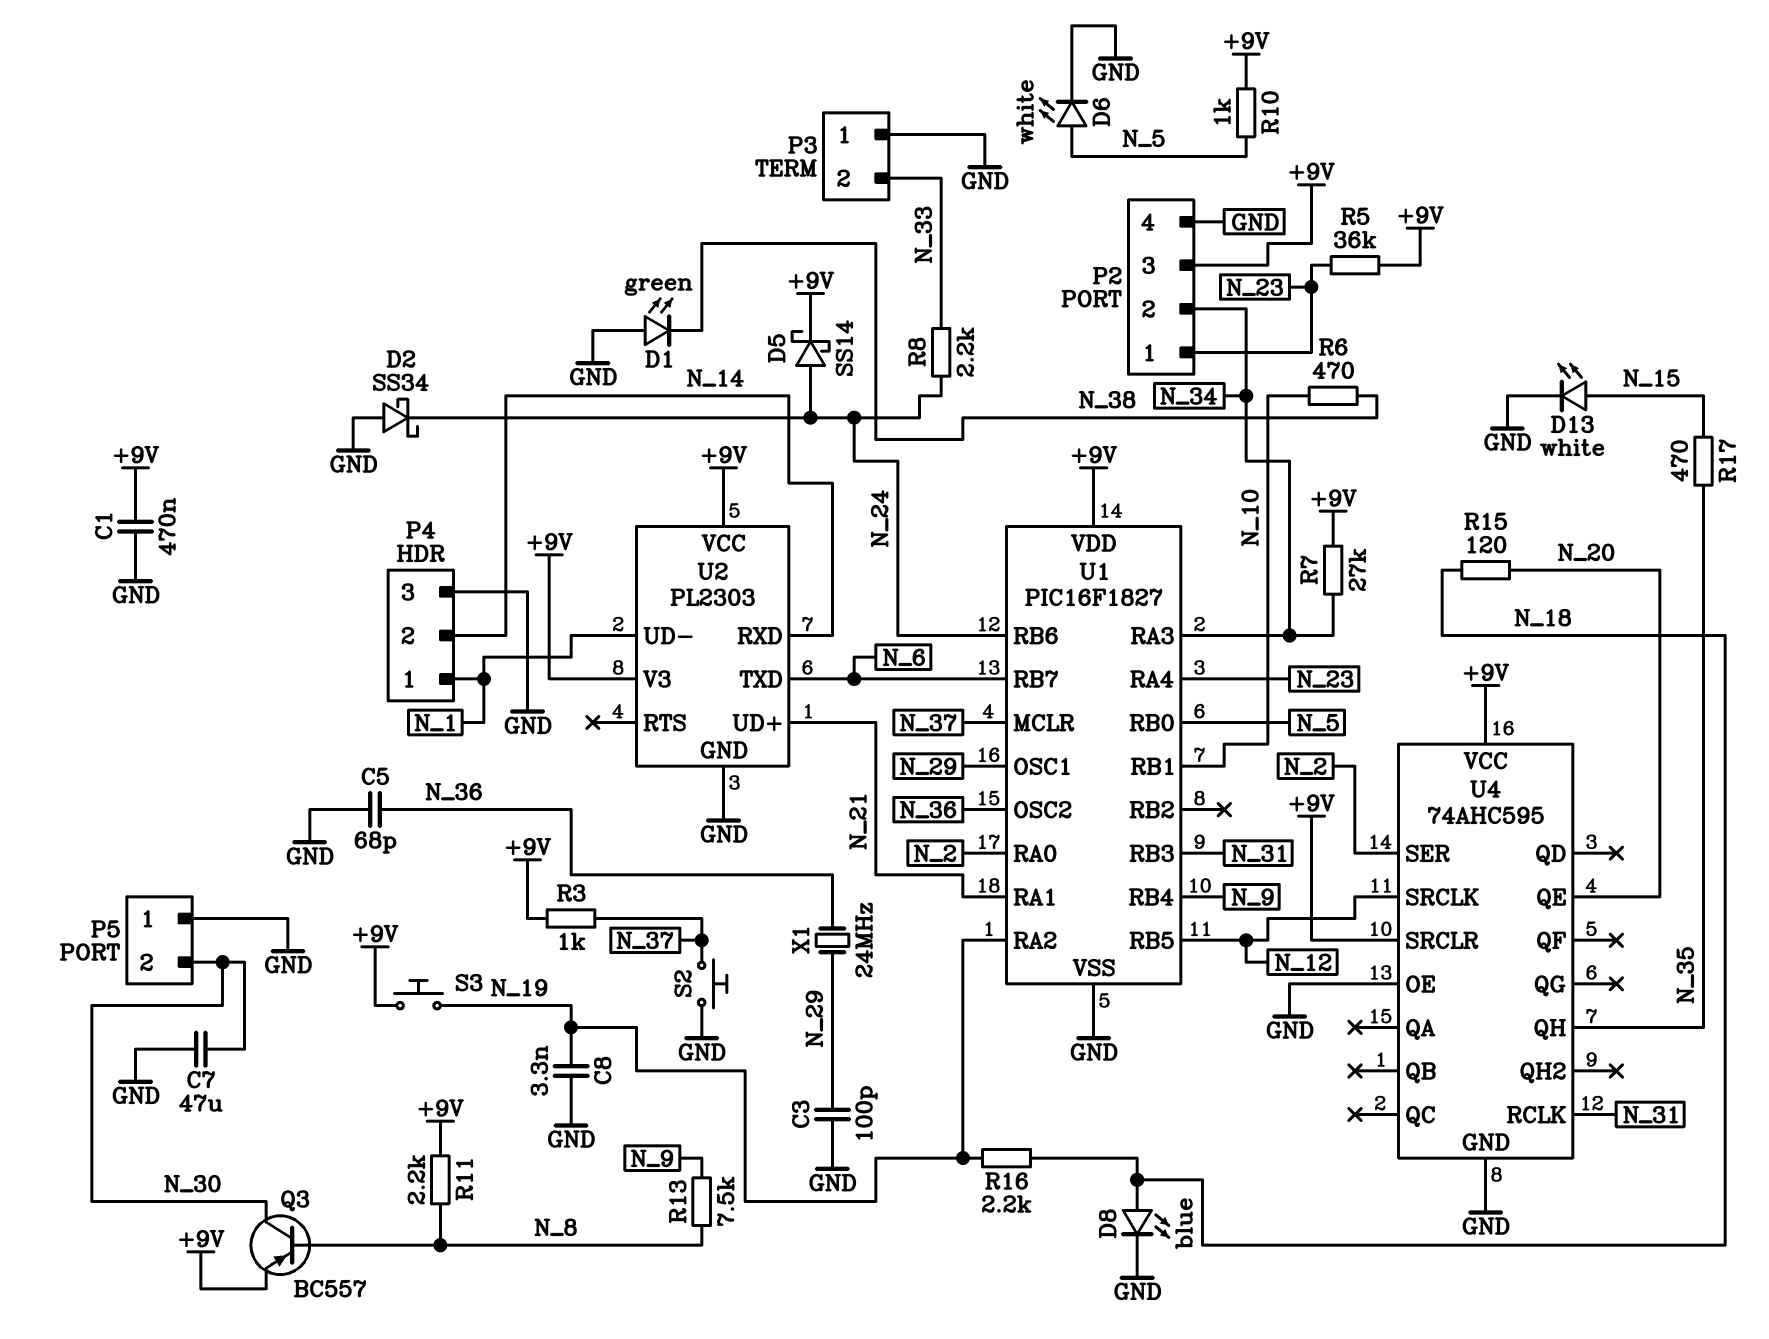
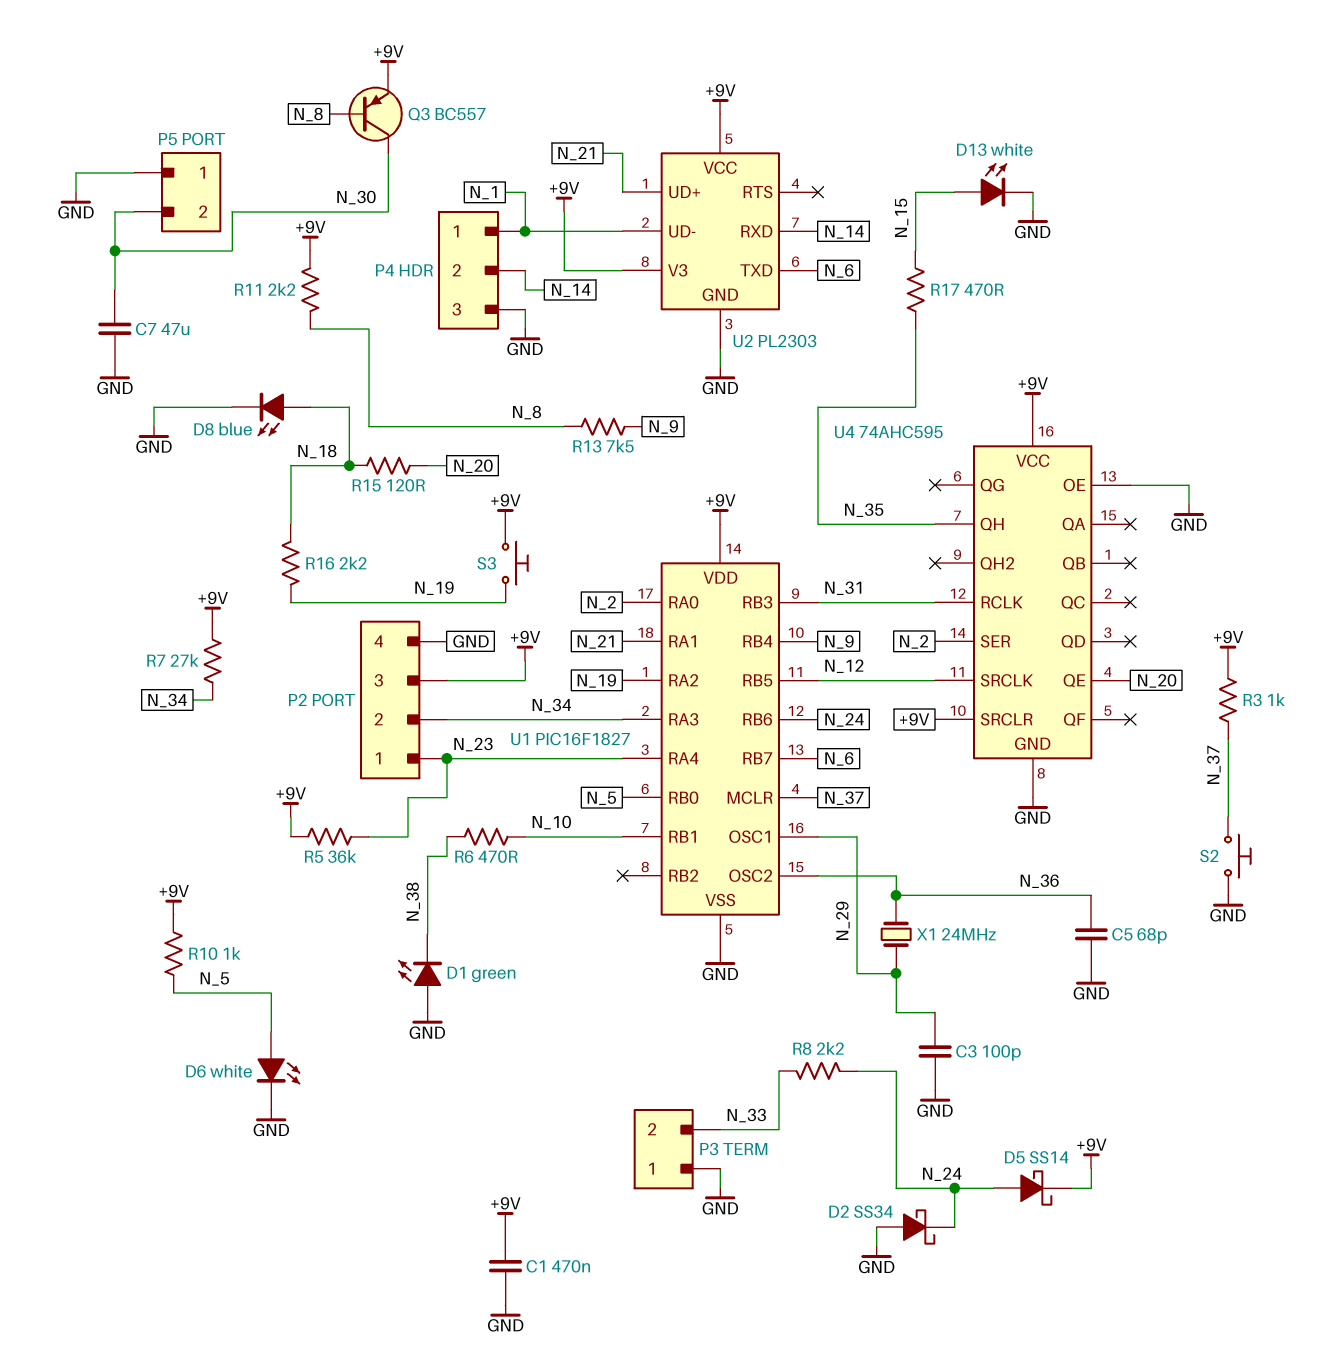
C8: 3.3nF (GND, N_19) -> none

